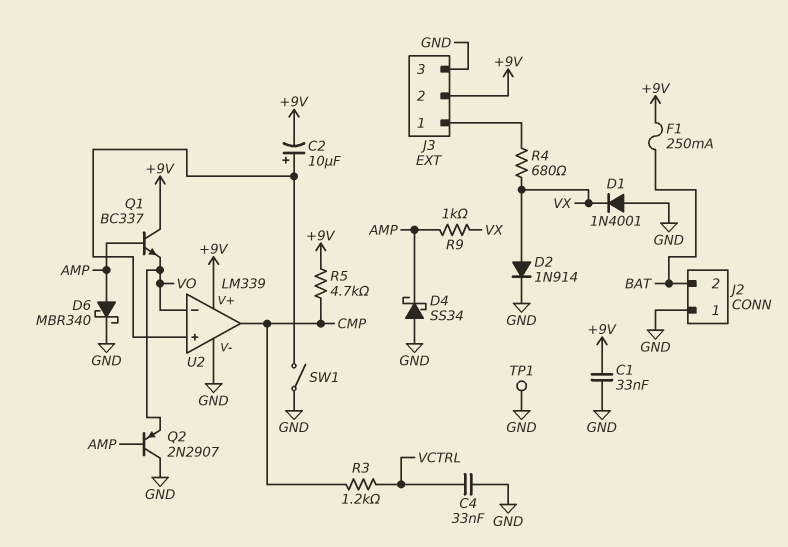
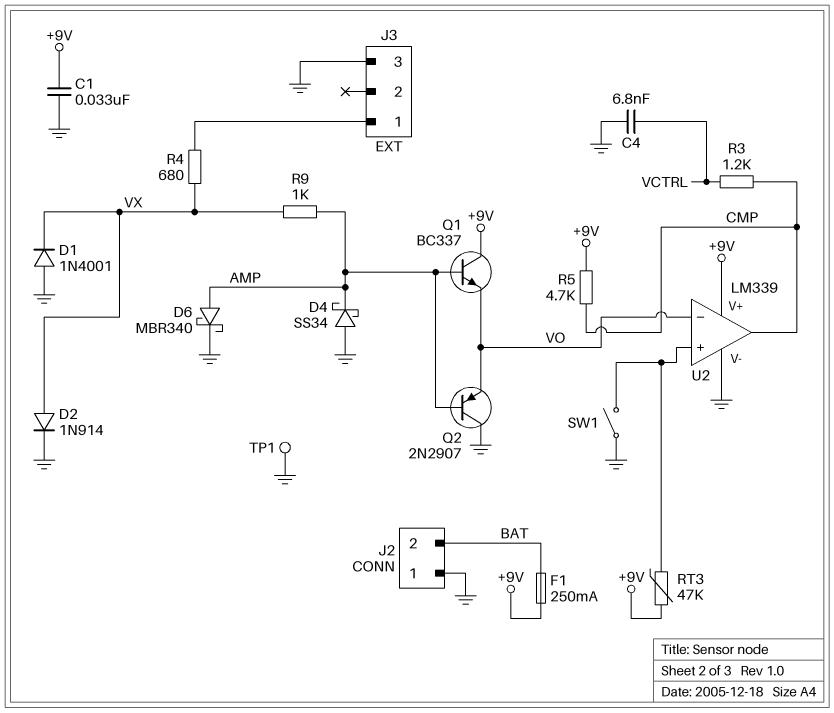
C2: 10uF (plus U2/in+, minus +9V) -> none
C4: 33nF (GND, VCTRL) -> 6.8nF (GND, VCTRL)
J3 pin 2: +9V -> none
RT3: none -> 47k (+9V, U2/in+)

